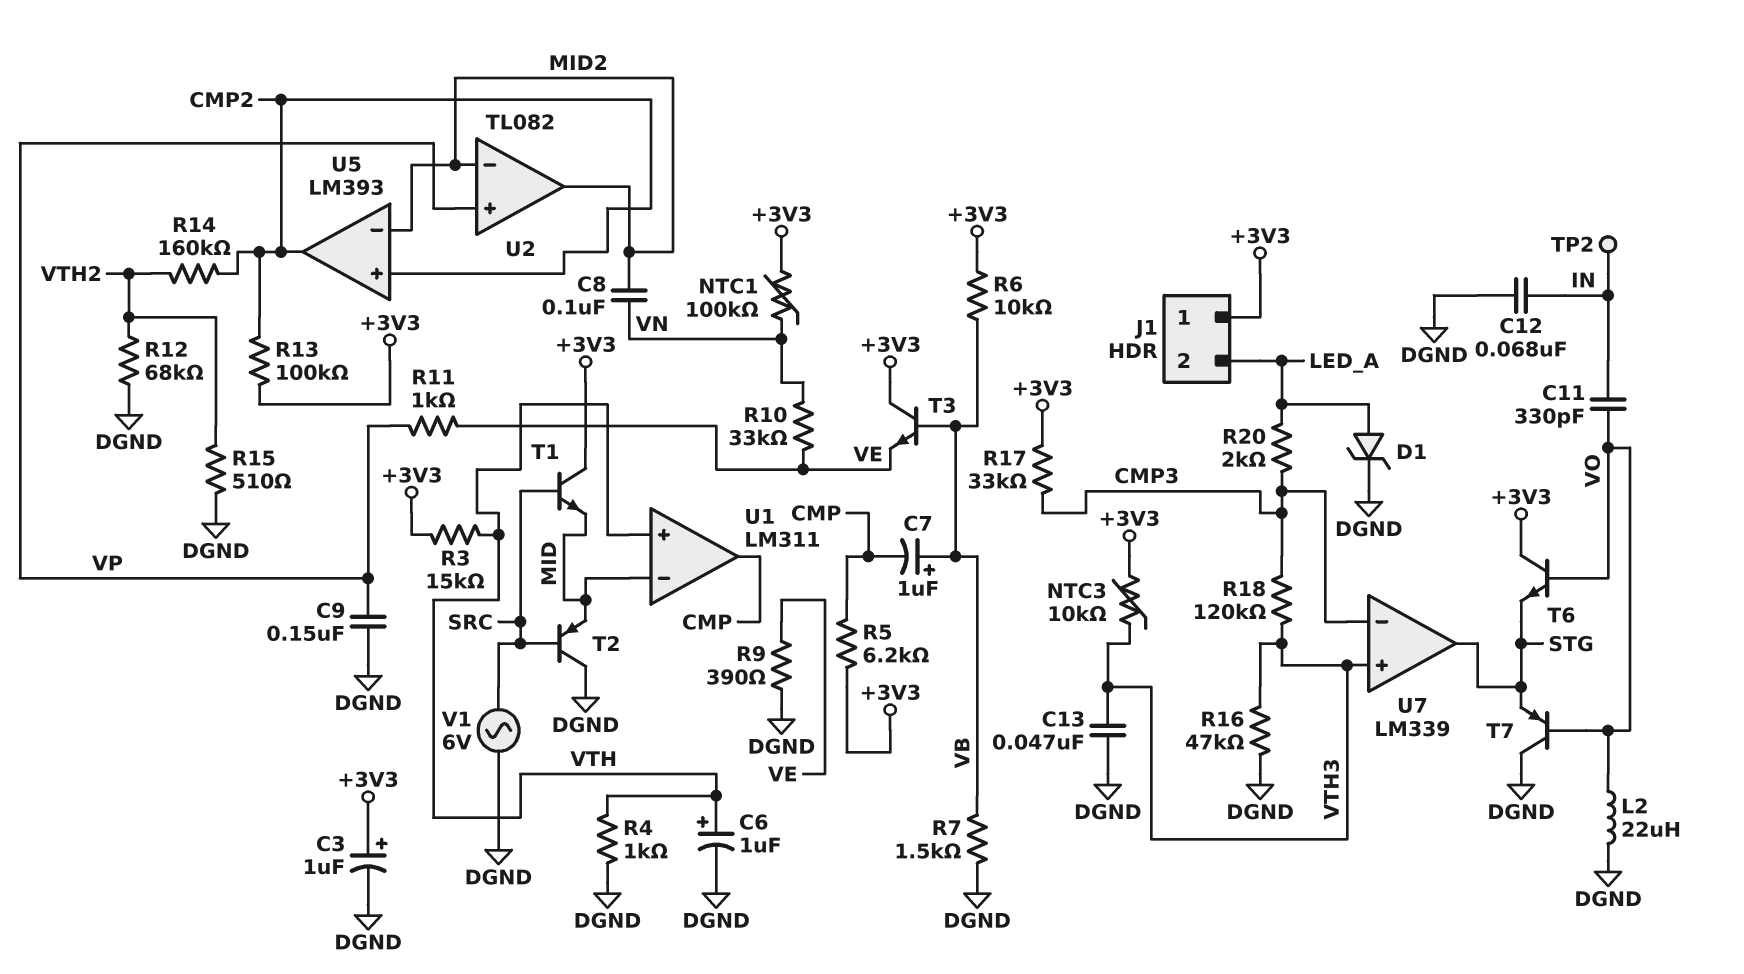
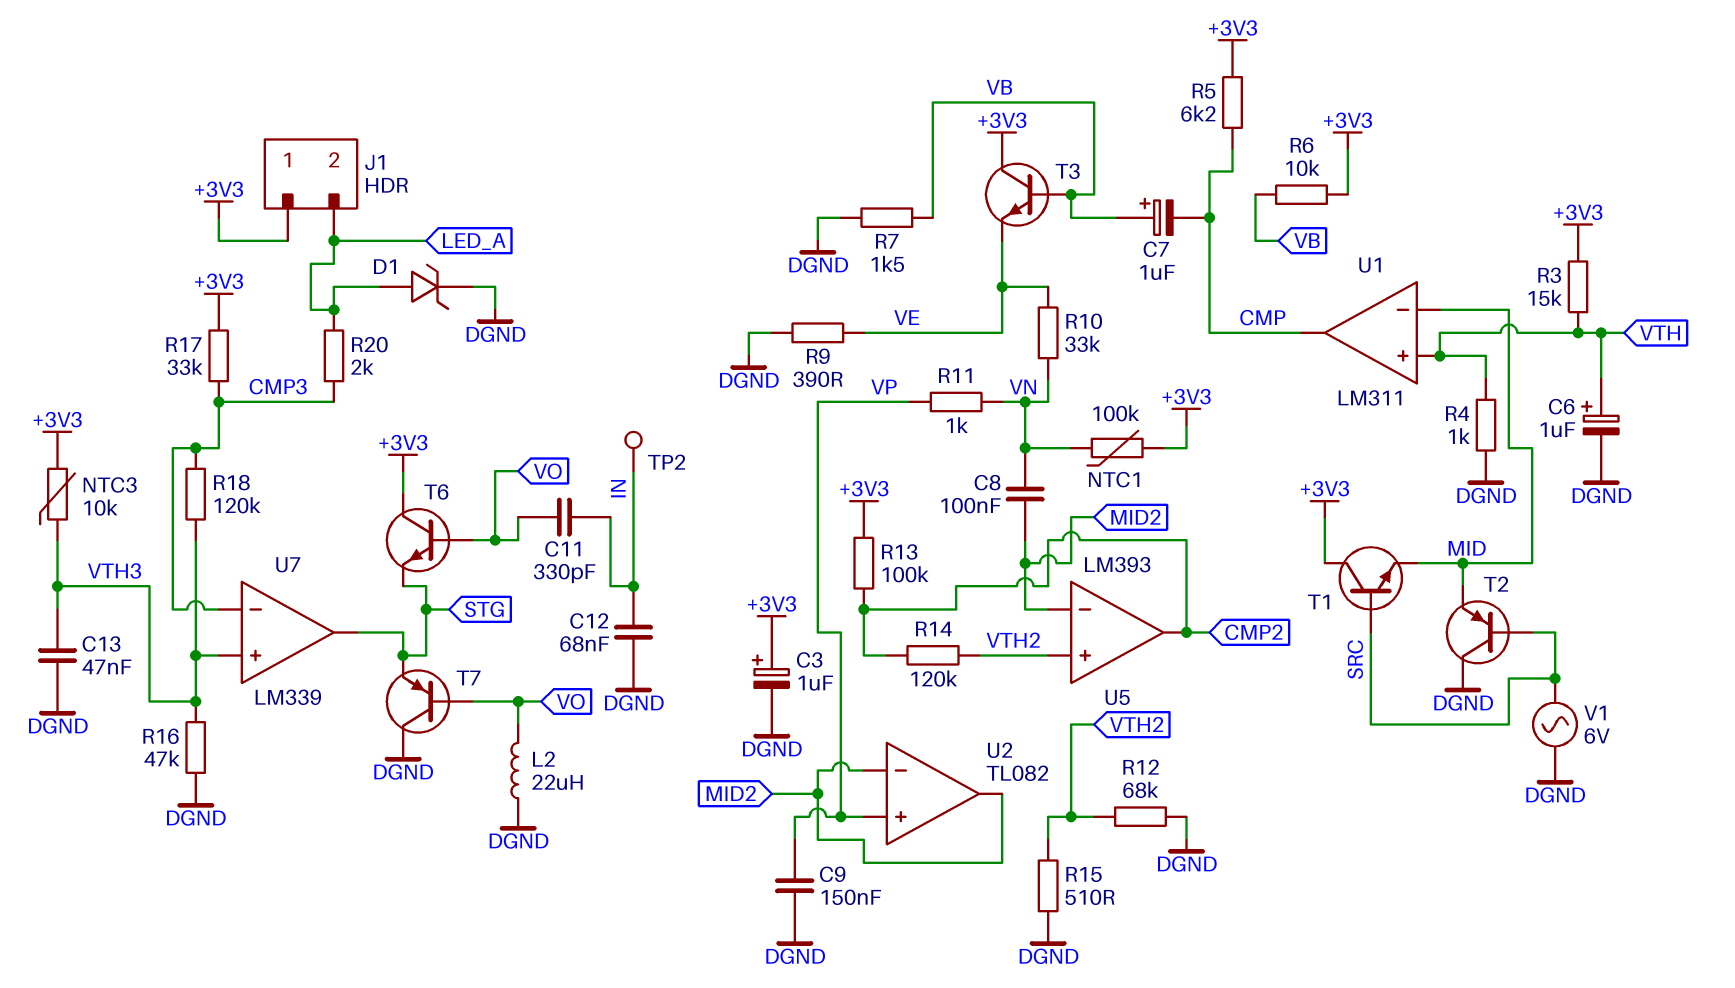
R11: 1k (VE, VP) -> 1k (VN, VP)
R14: 160k (CMP2, VTH2) -> 120k (CMP2, VTH2)
U5 pin in+: CMP2 -> VTH2

